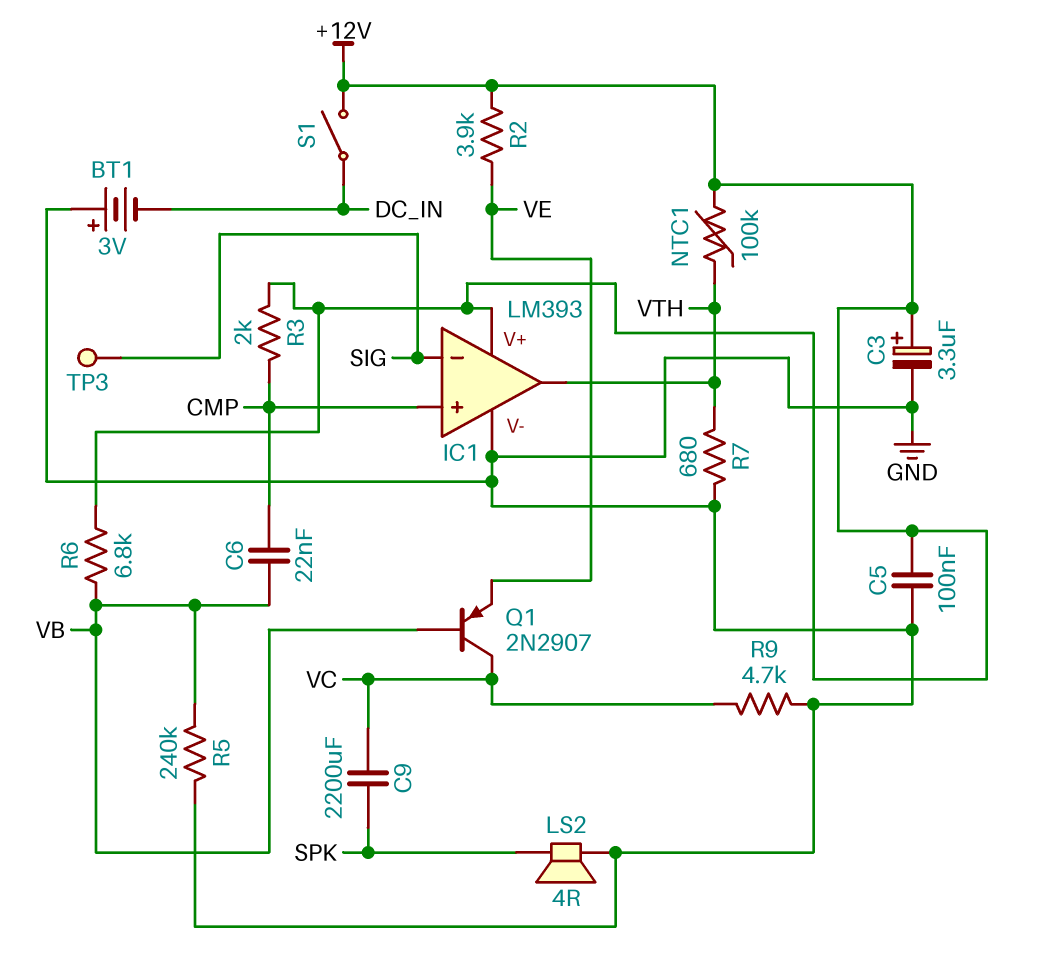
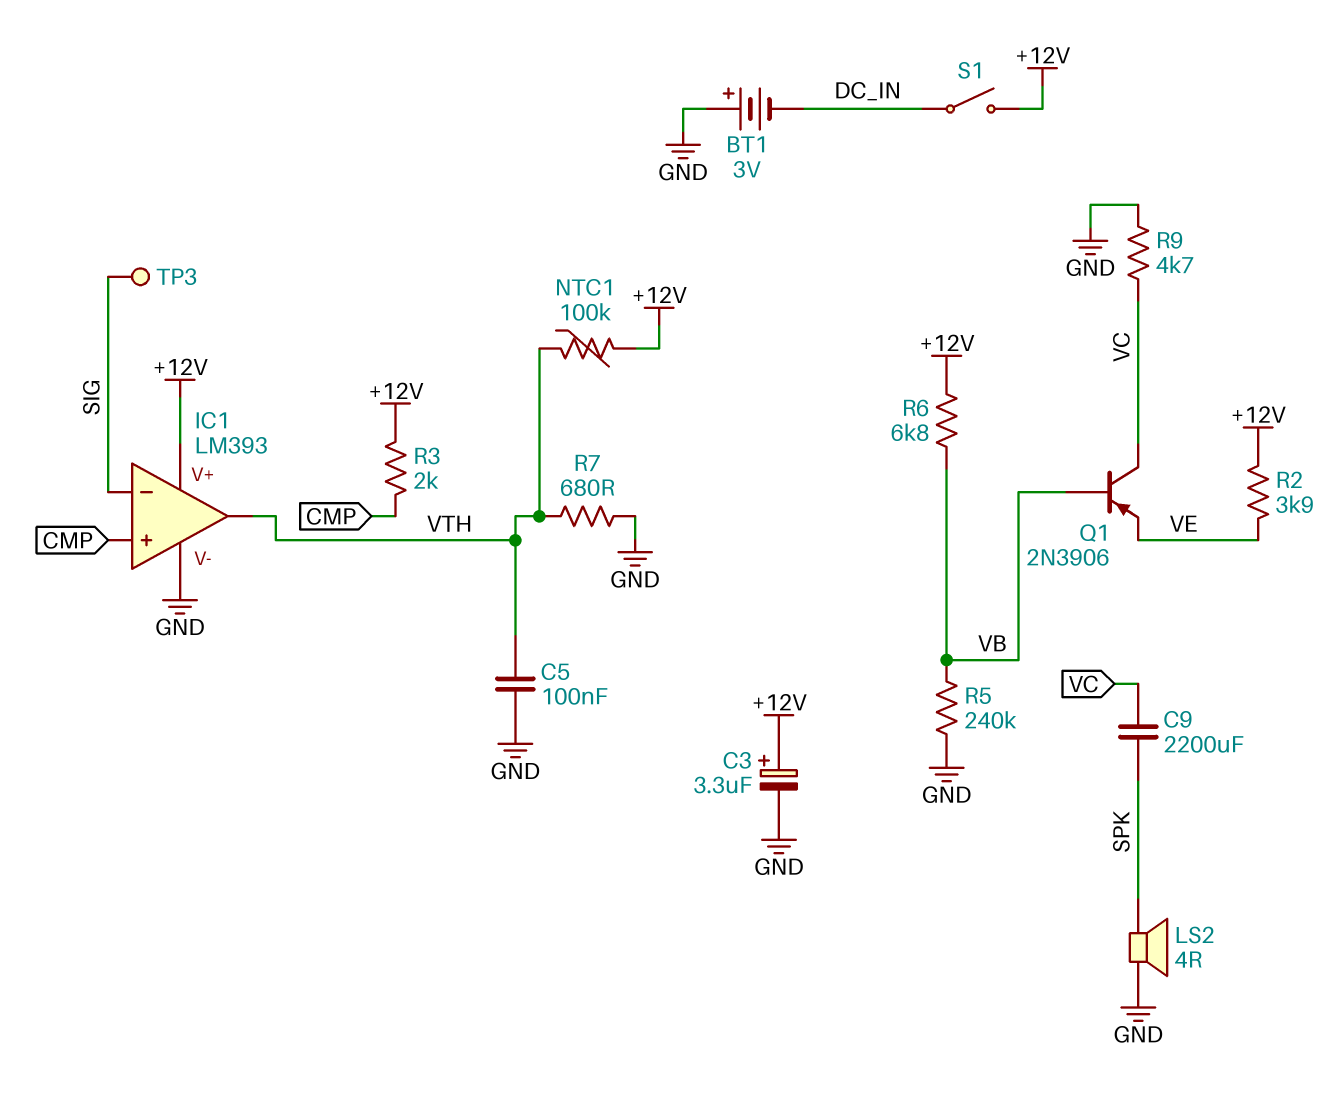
C5: 100nF (+12V, GND) -> 100nF (GND, VTH)
C6: 22nF (CMP, VB) -> none
Q1: PNP 2N2907 (B VB, C VC, E VE) -> PNP 2N3906 (B VB, C VC, E VE)

